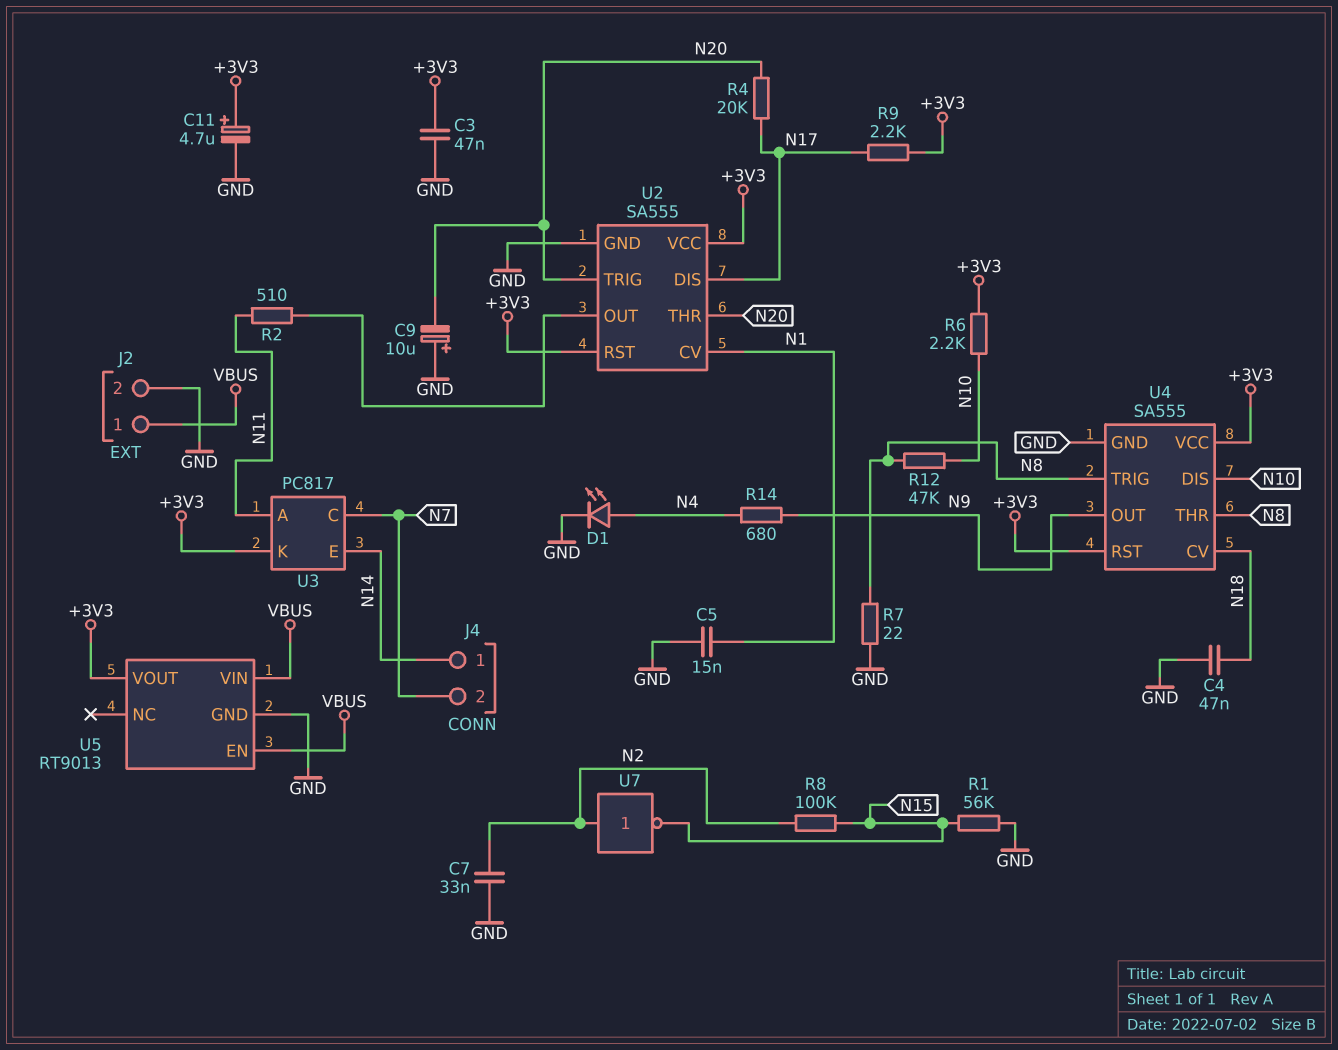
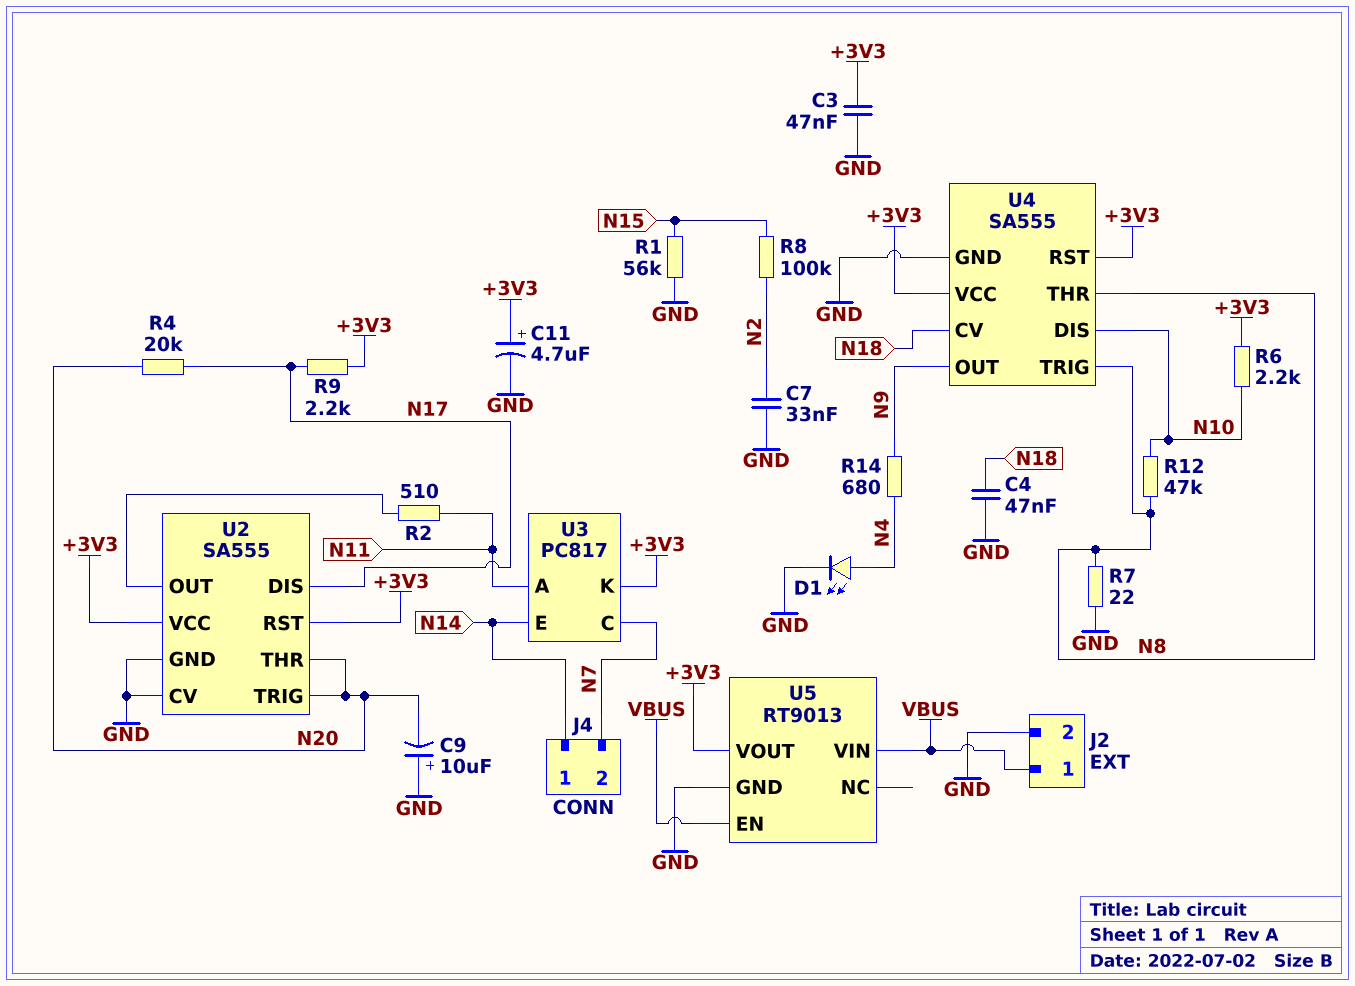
C5: 15nF (GND, N1) -> none
U2 pin CV: N1 -> GND
U7: NOT (in N2, out N15) -> none

